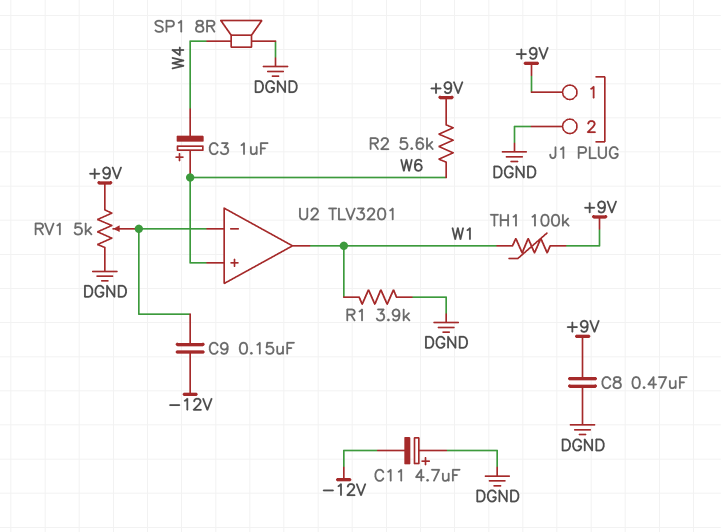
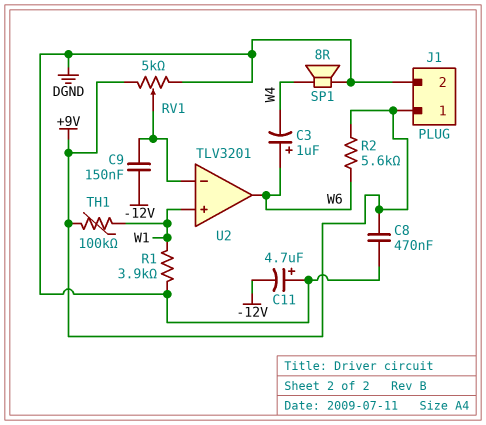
U2 pin in+: W6 -> W1
U2 pin out: W1 -> W6

